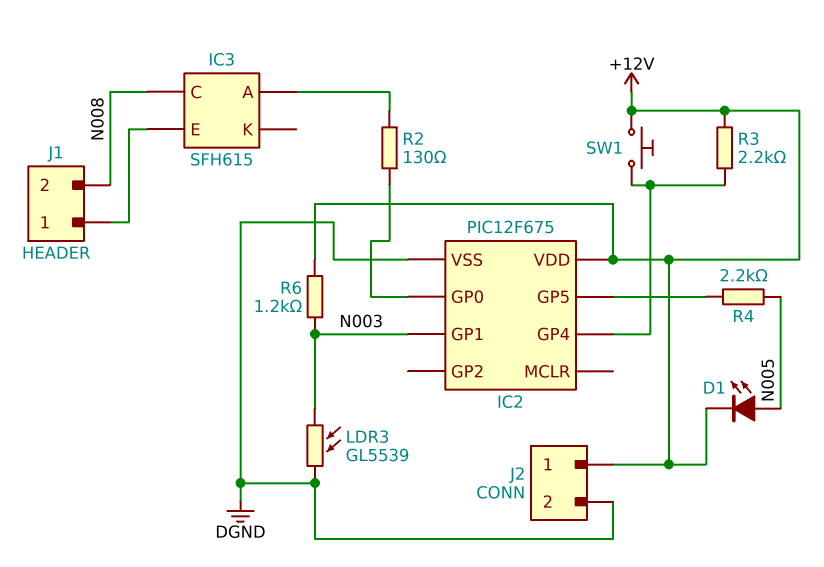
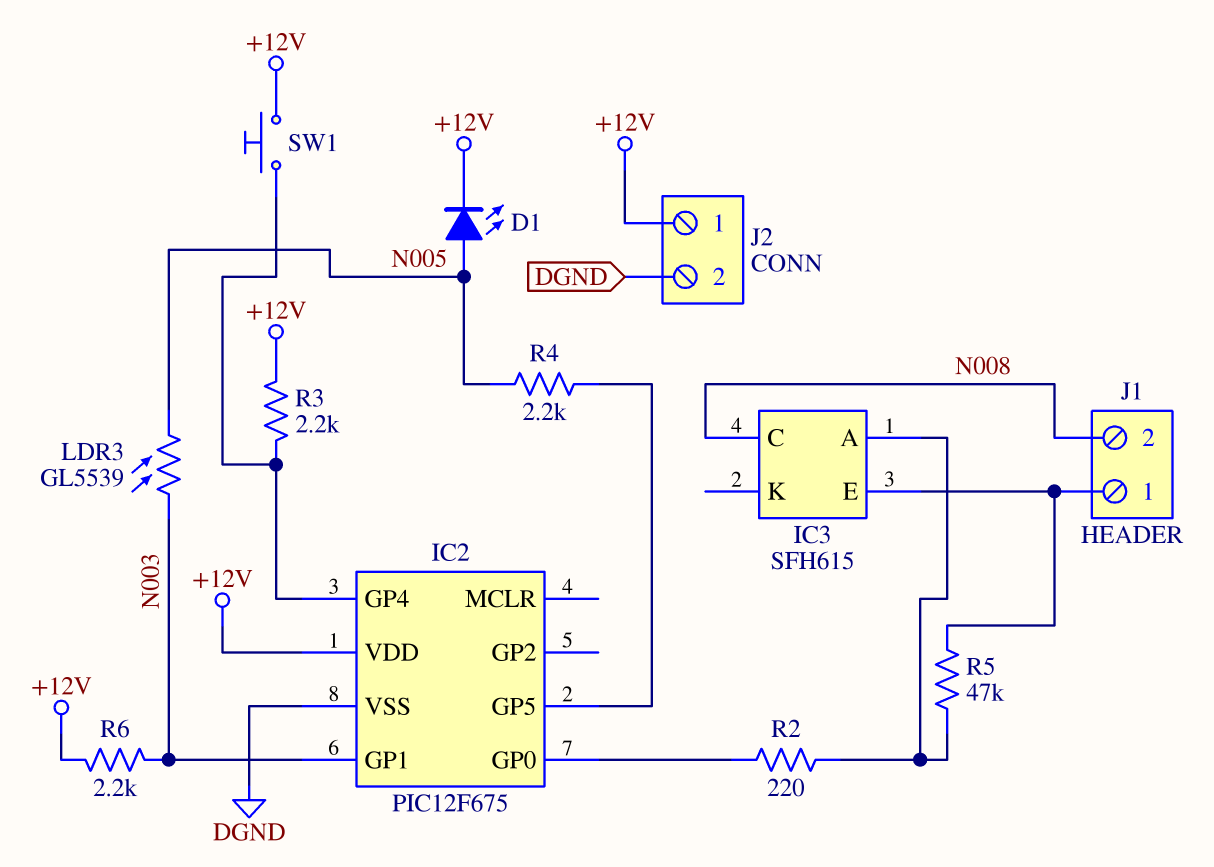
LDR3: GL5539 (DGND, N003) -> GL5539 (N003, N005)
R2: 130 (IC2/GP0, IC3/A) -> 220 (IC2/GP0, IC3/A)
R5: none -> 47k (IC3/A, IC3/E)
R6: 1.2k (+12V, N003) -> 2.2k (+12V, N003)

